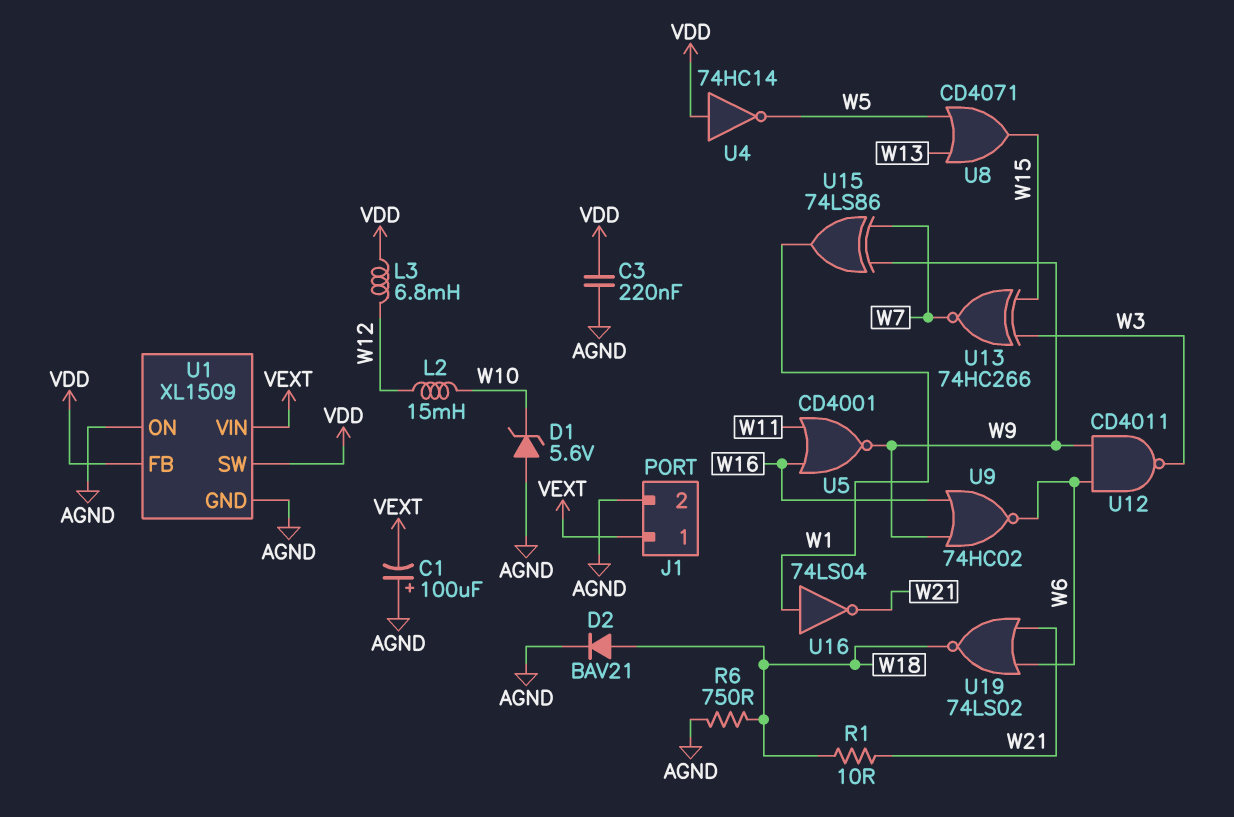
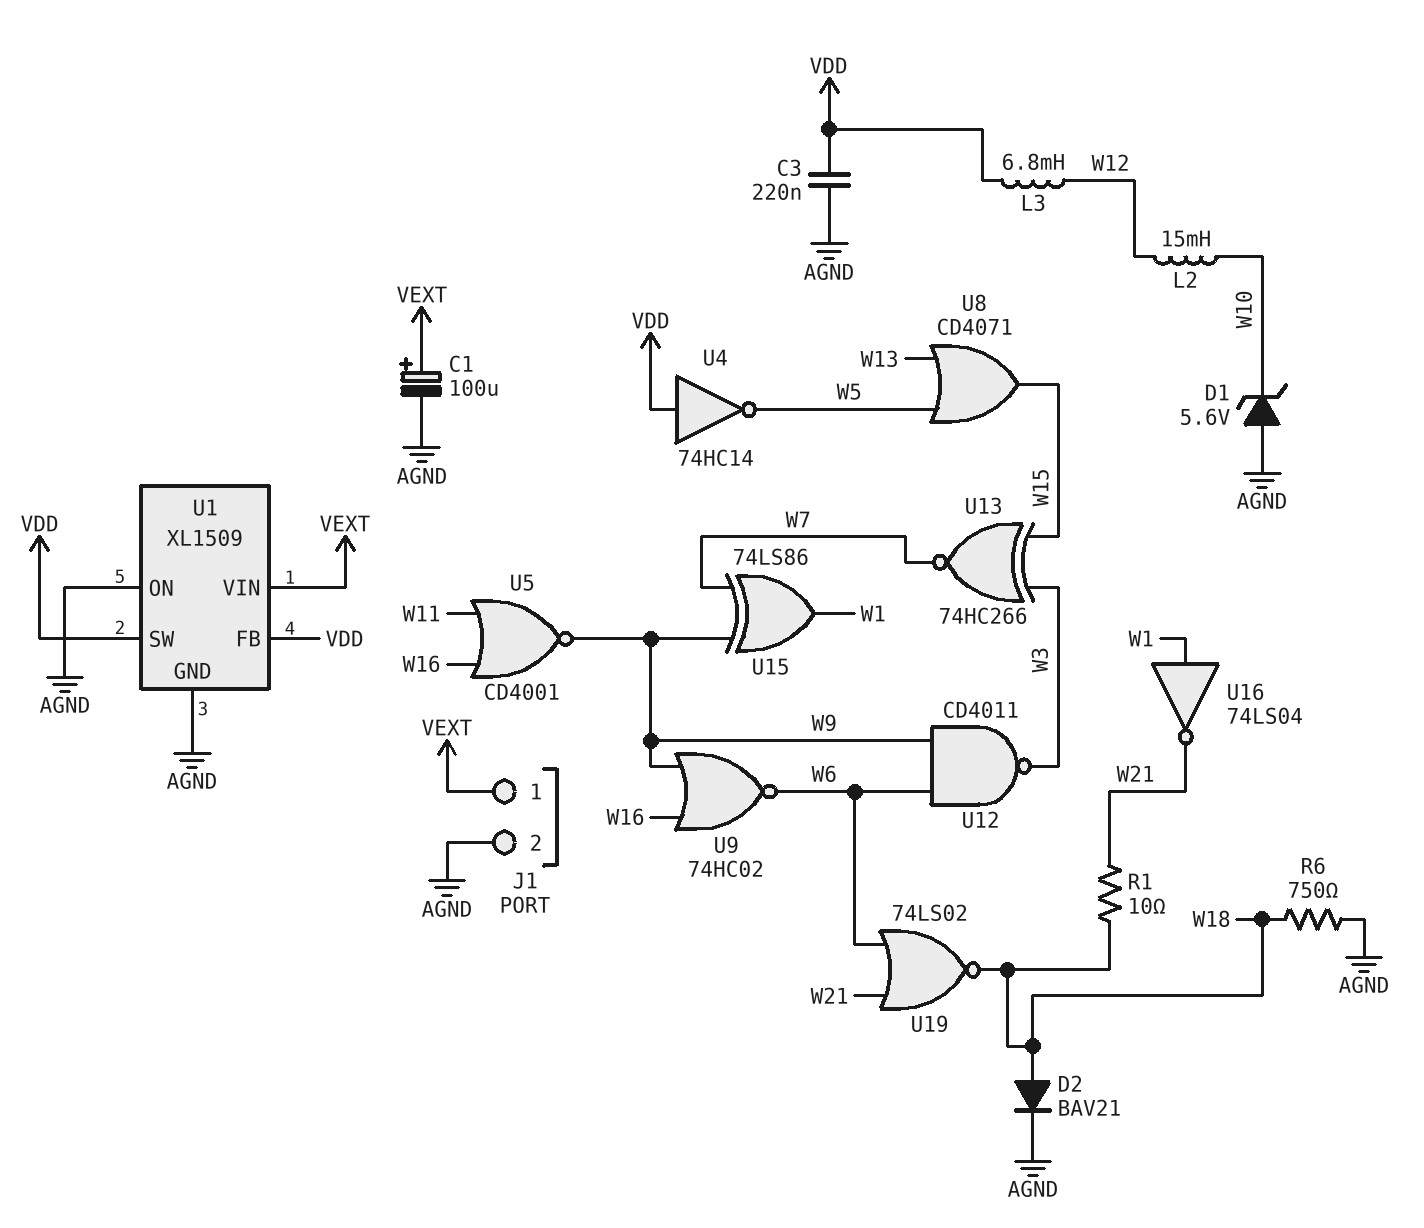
C1: 100uF (plus AGND, minus VEXT) -> 100uF (plus VEXT, minus AGND)

